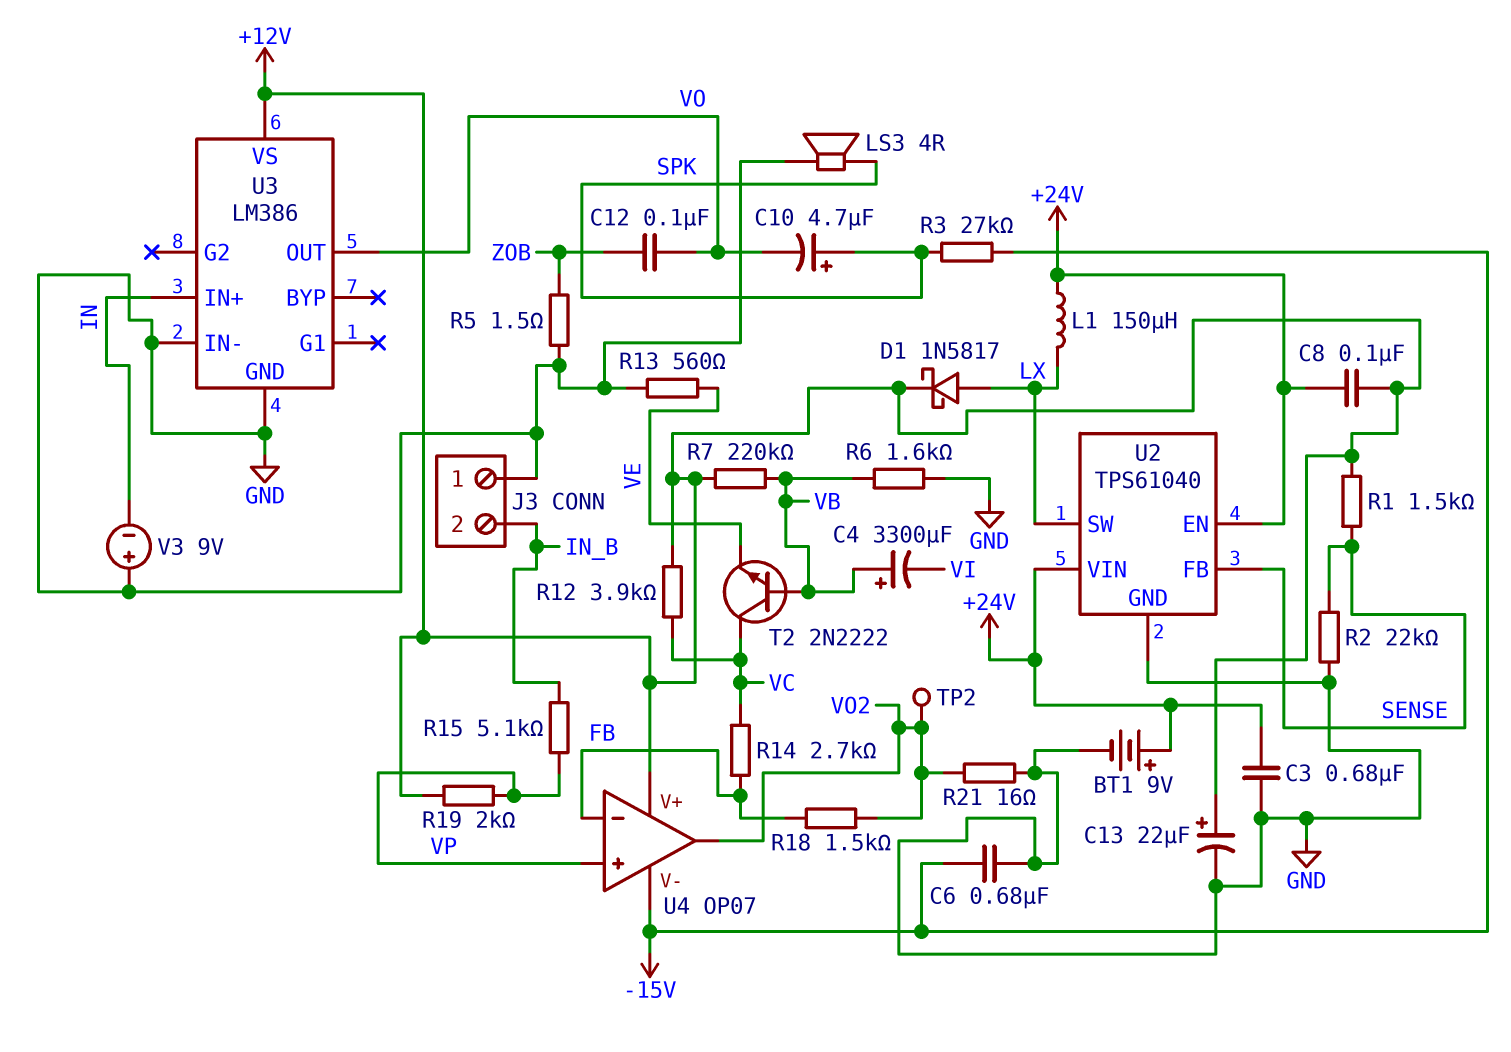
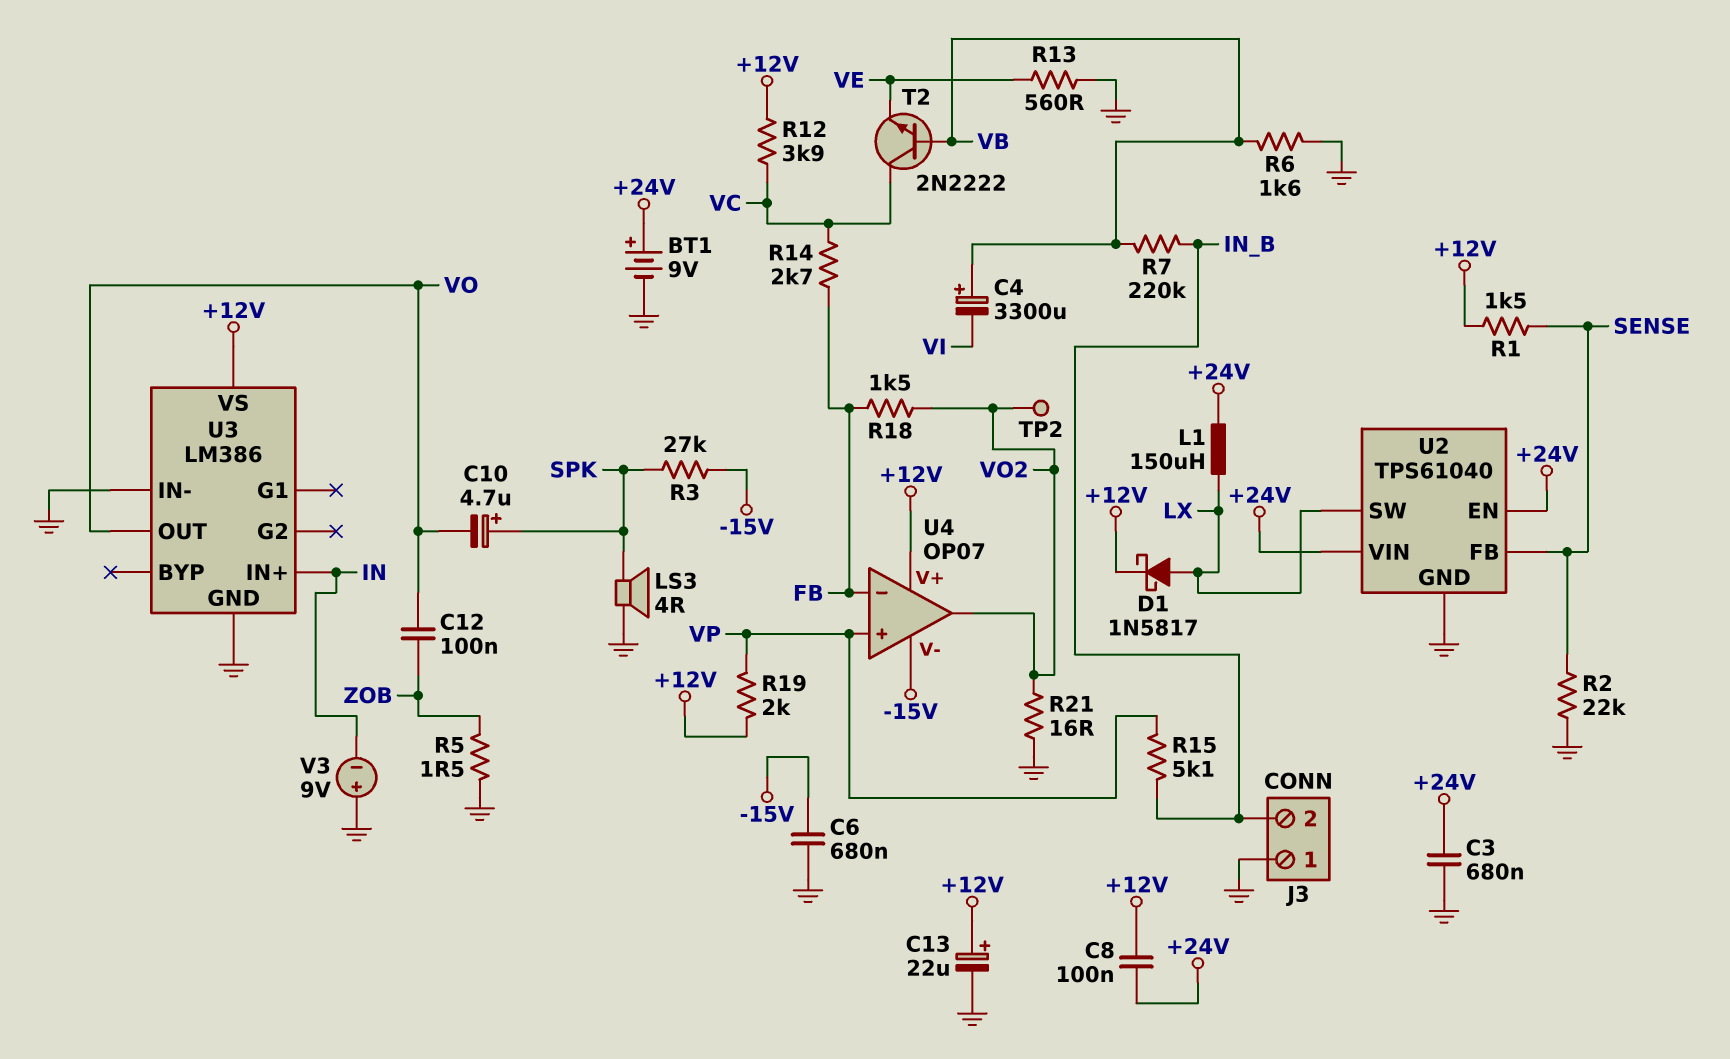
R7: 220k (+12V, VB) -> 220k (IN_B, VB)

